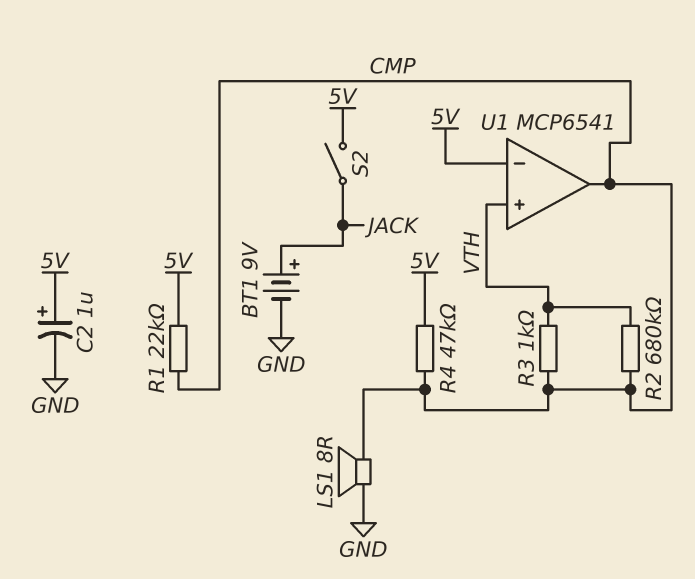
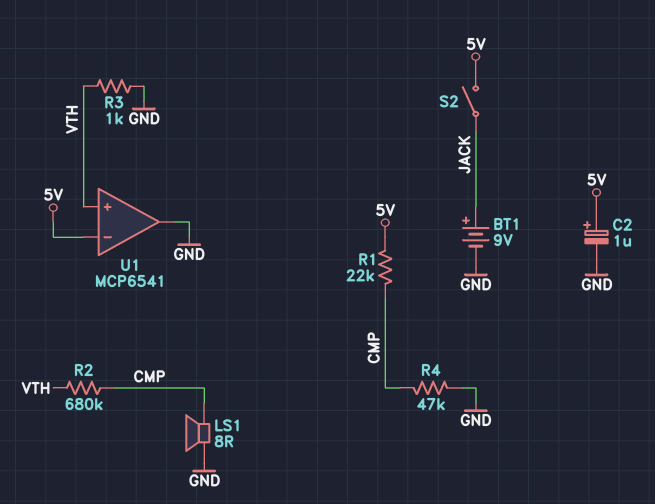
R3: 1k (CMP, VTH) -> 1k (GND, VTH)
R4: 47k (5V, CMP) -> 47k (CMP, GND)
U1 pin out: CMP -> GND

